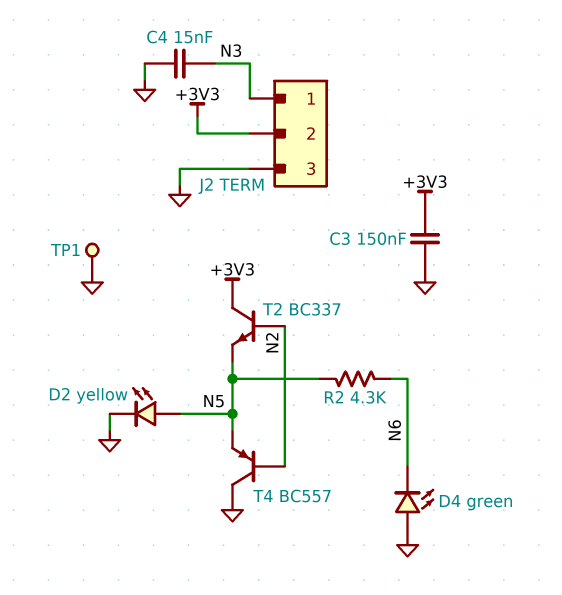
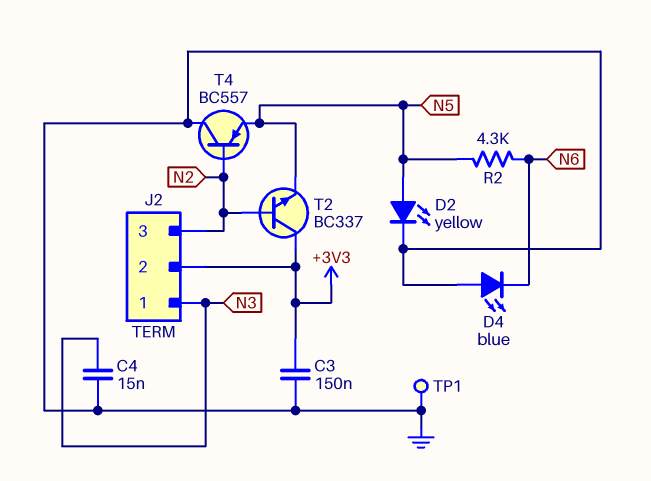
D4: LED green (A GND, K N6) -> LED blue (A GND, K N6)
J2 pin 3: GND -> N2

